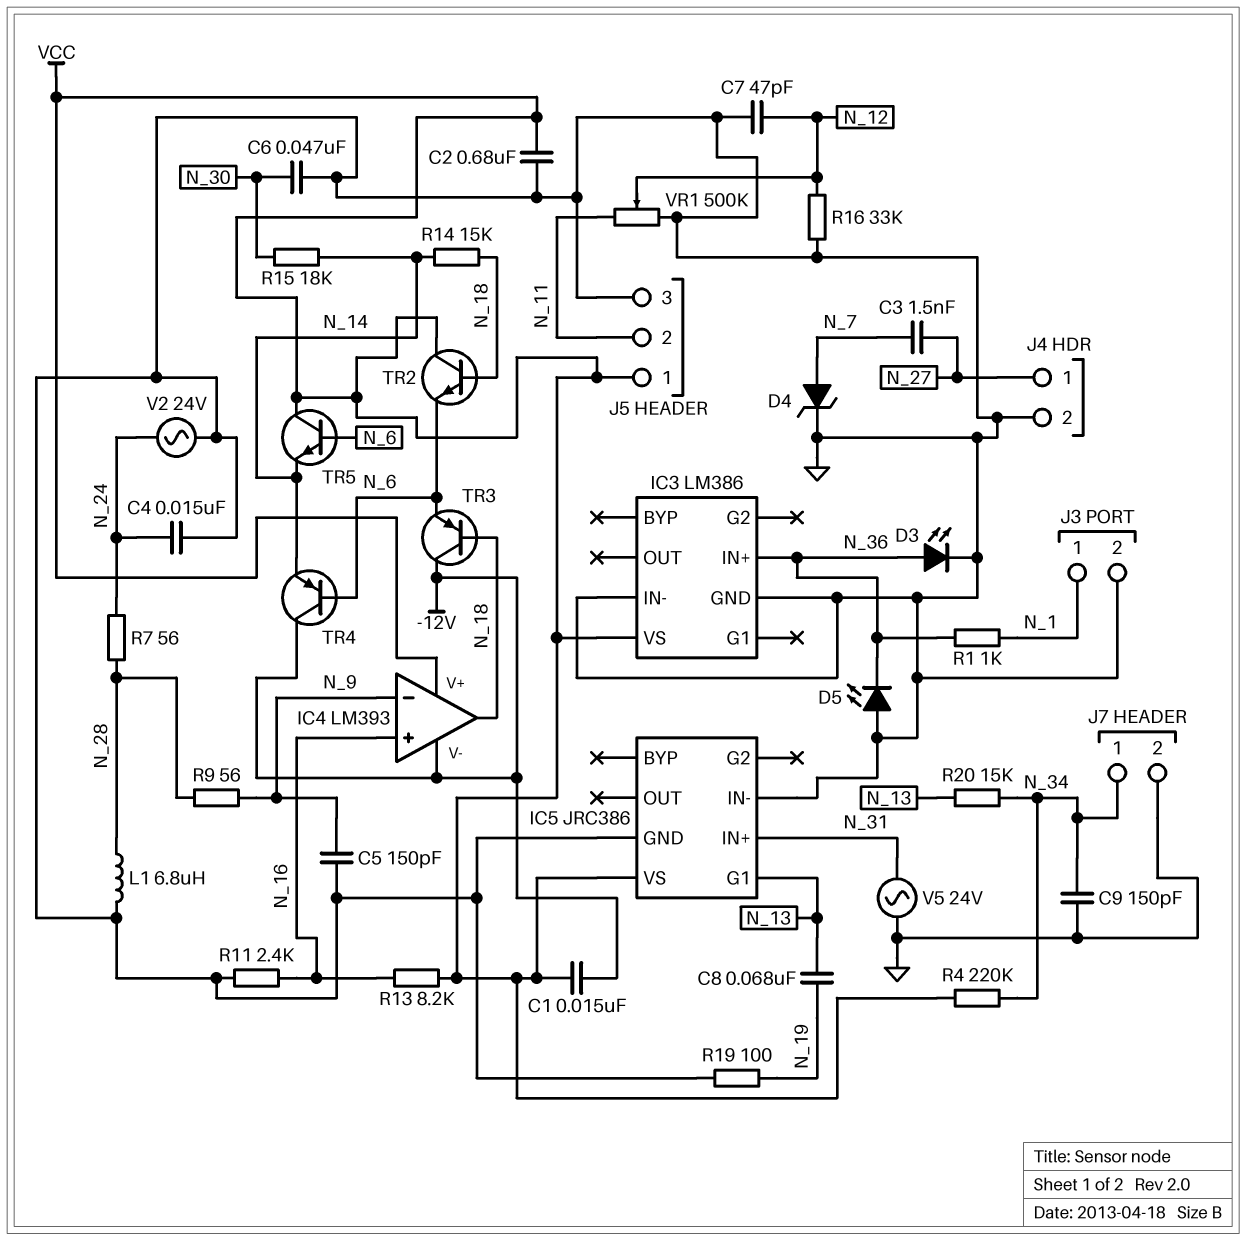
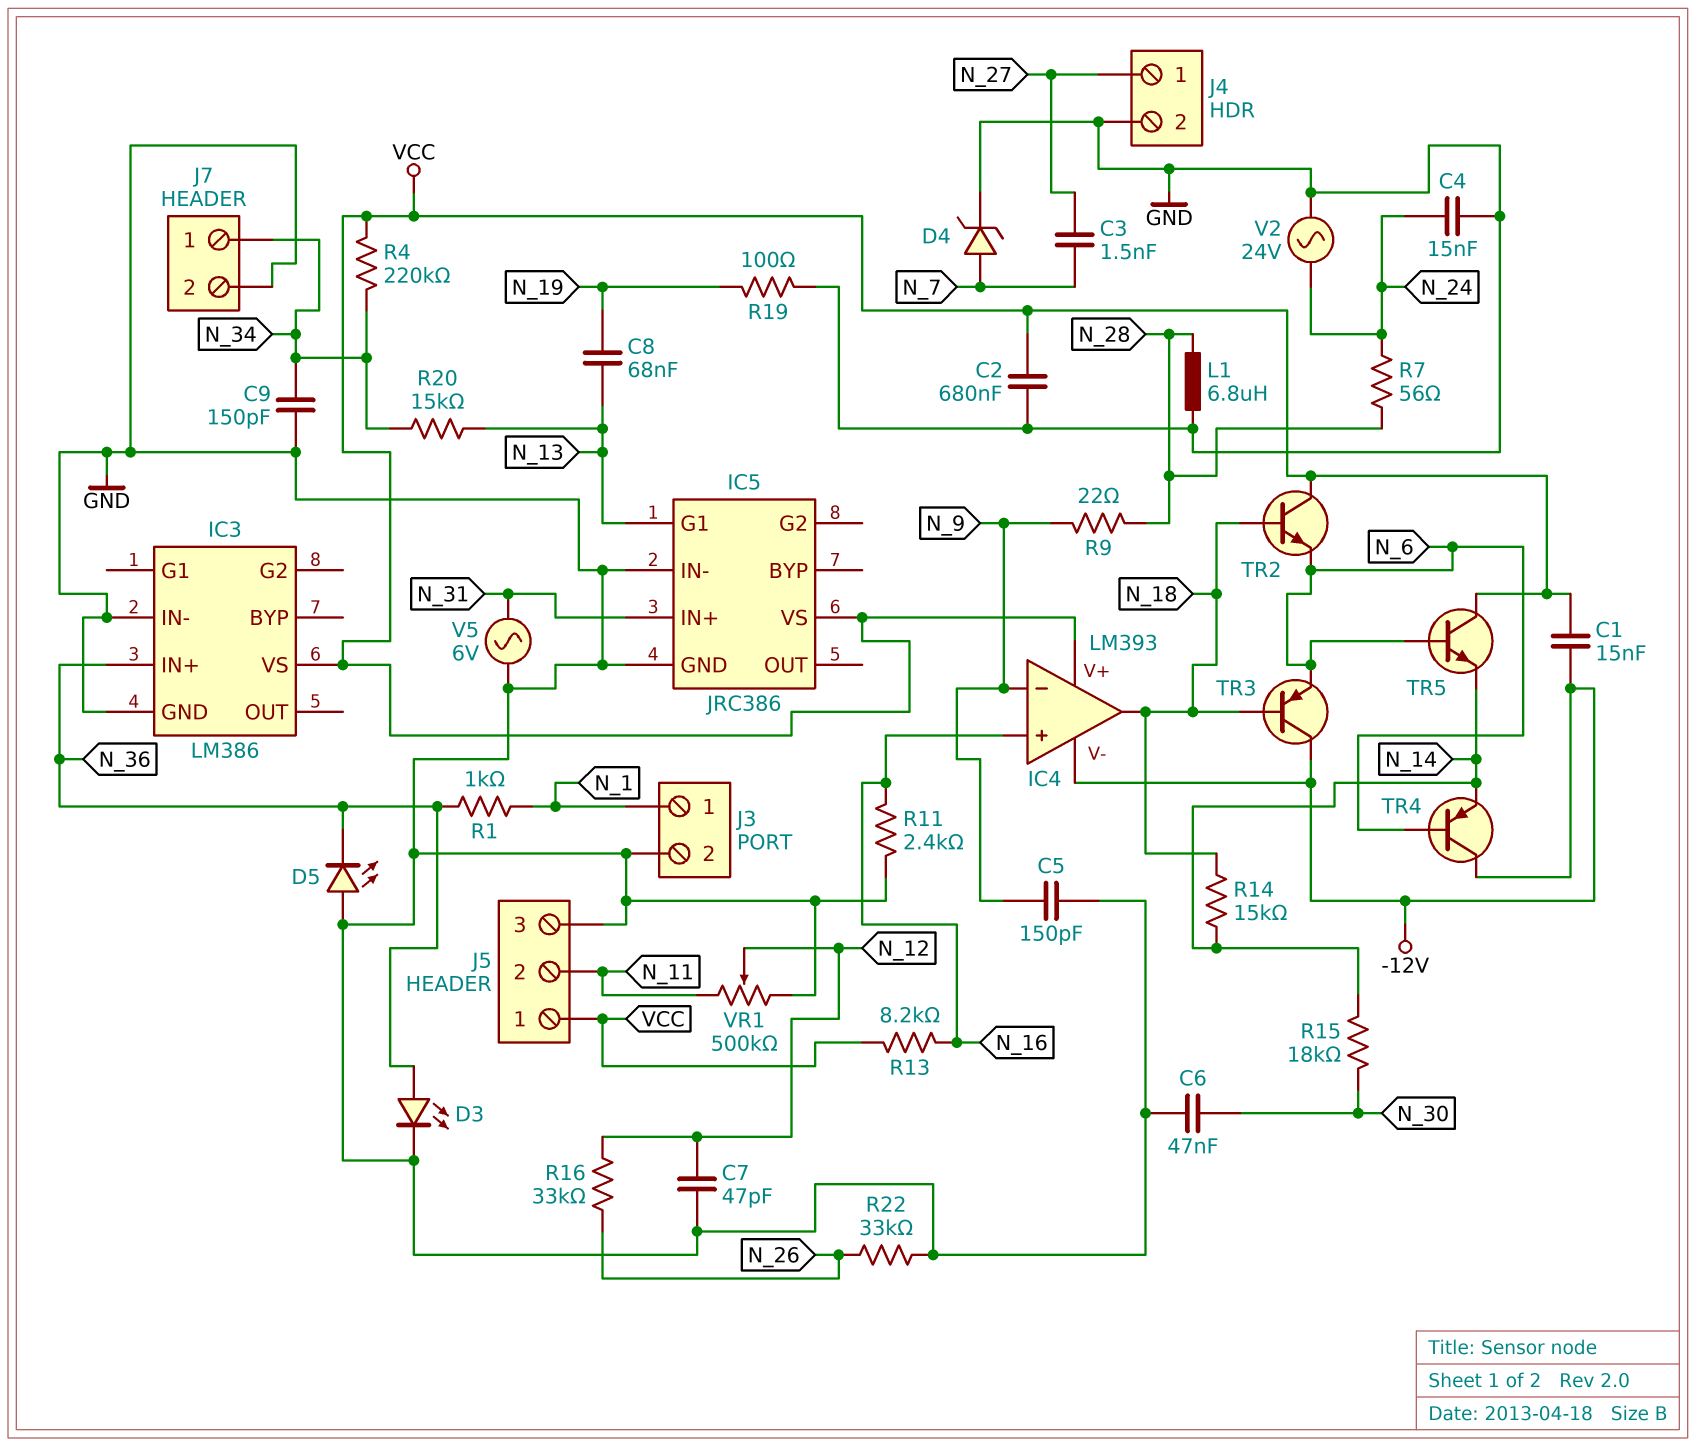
R9: 56 (N_9, N_28) -> 22 (N_9, N_28)
R16: 33k (GND, N_12) -> 33k (N_12, N_26)
R22: none -> 33k (GND, N_26)
V5: AC 24V (GND, N_31) -> AC 6V (GND, N_31)

